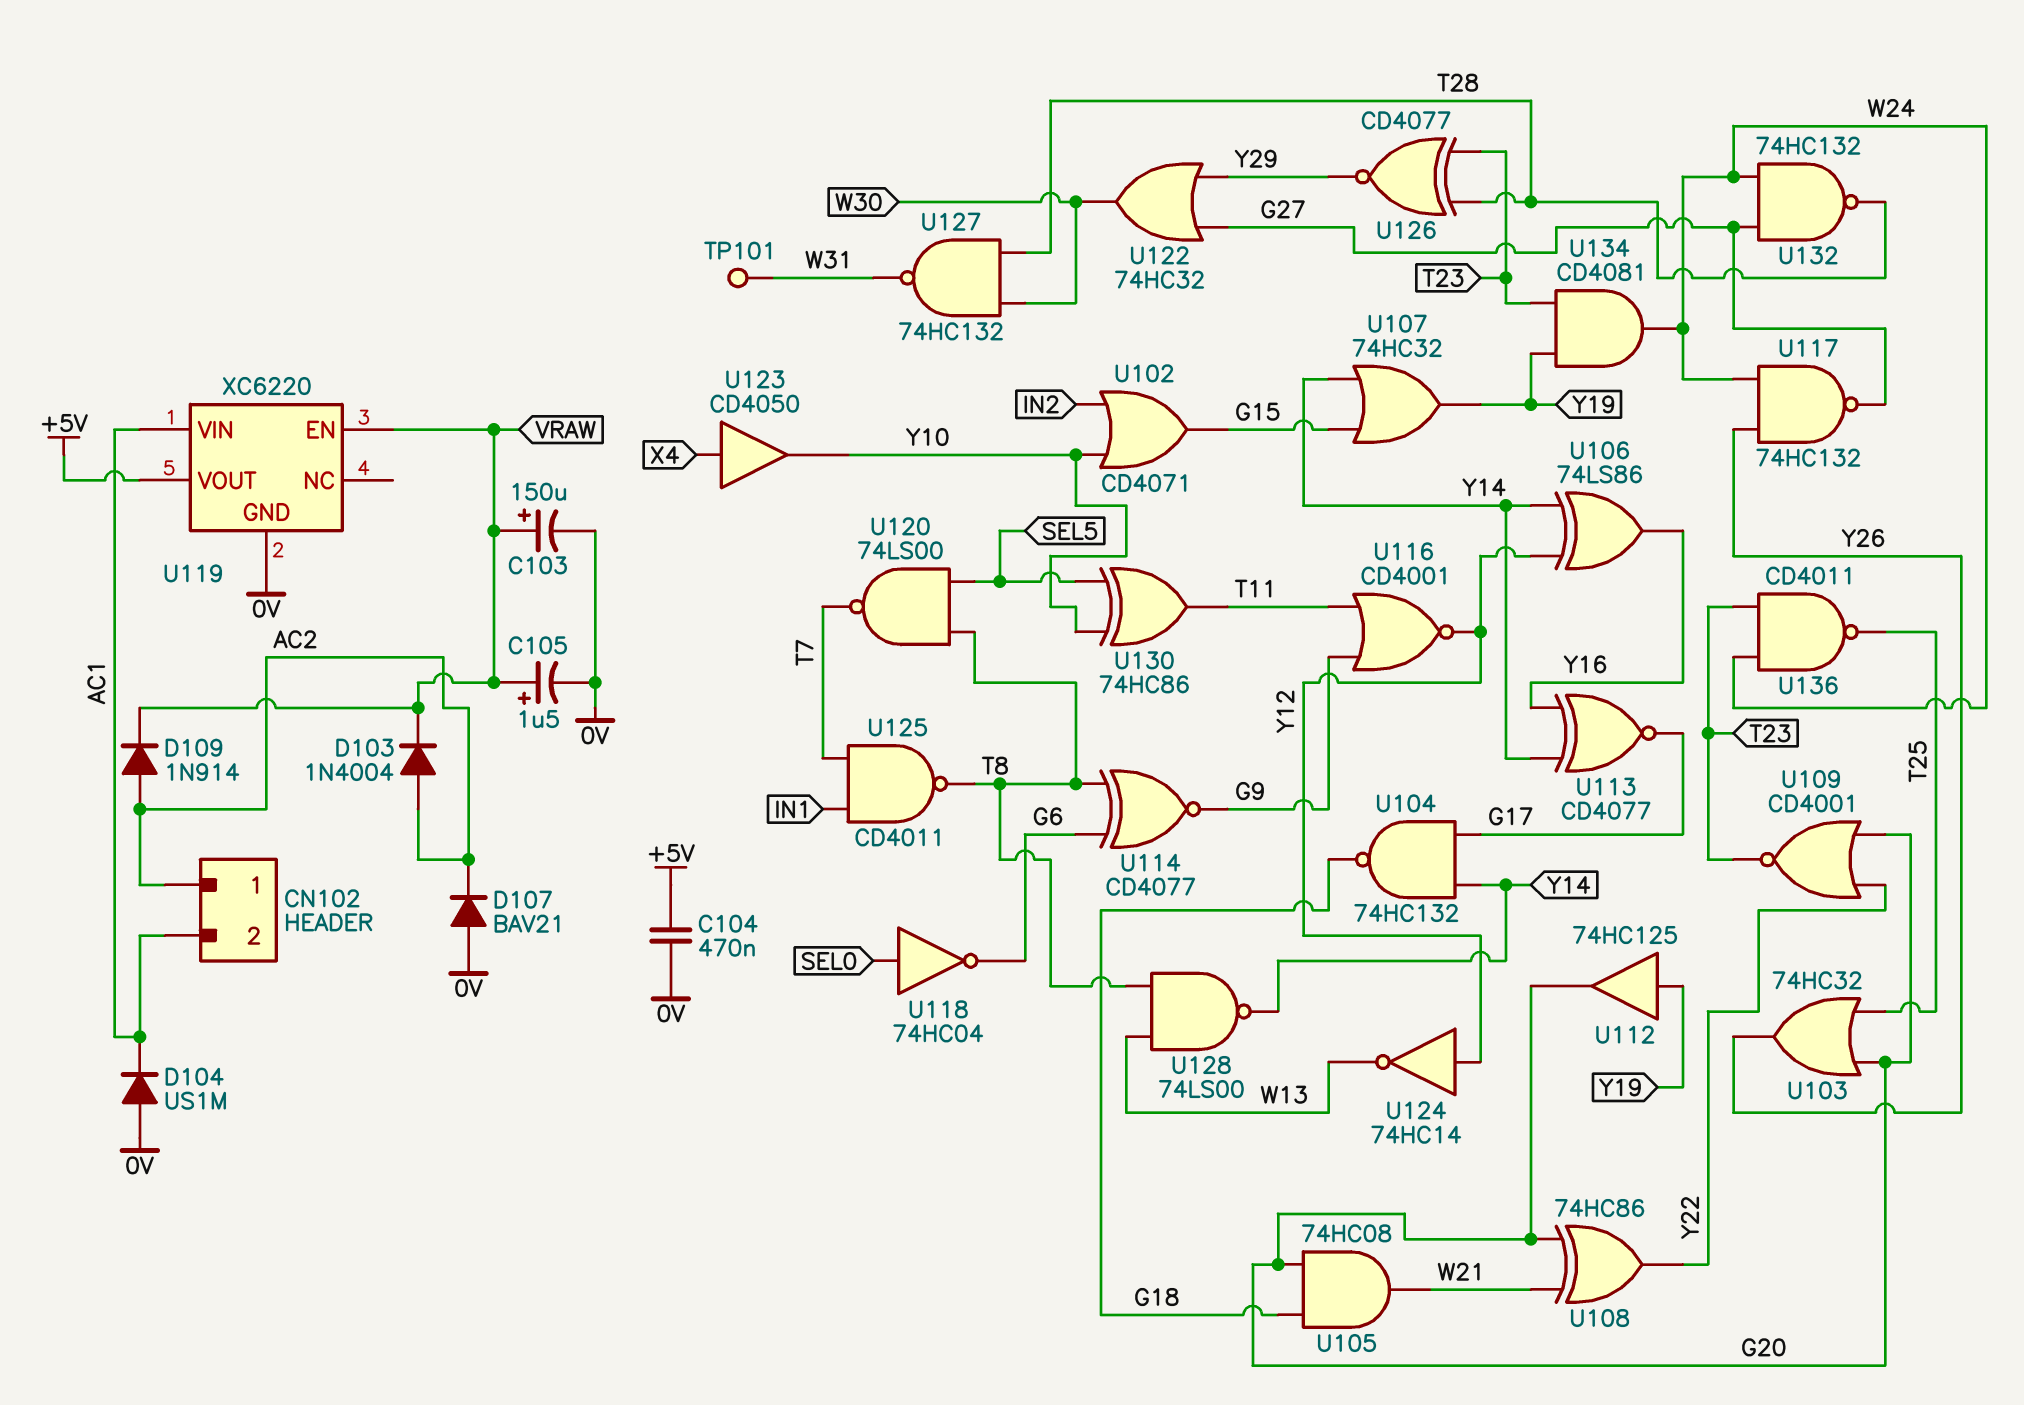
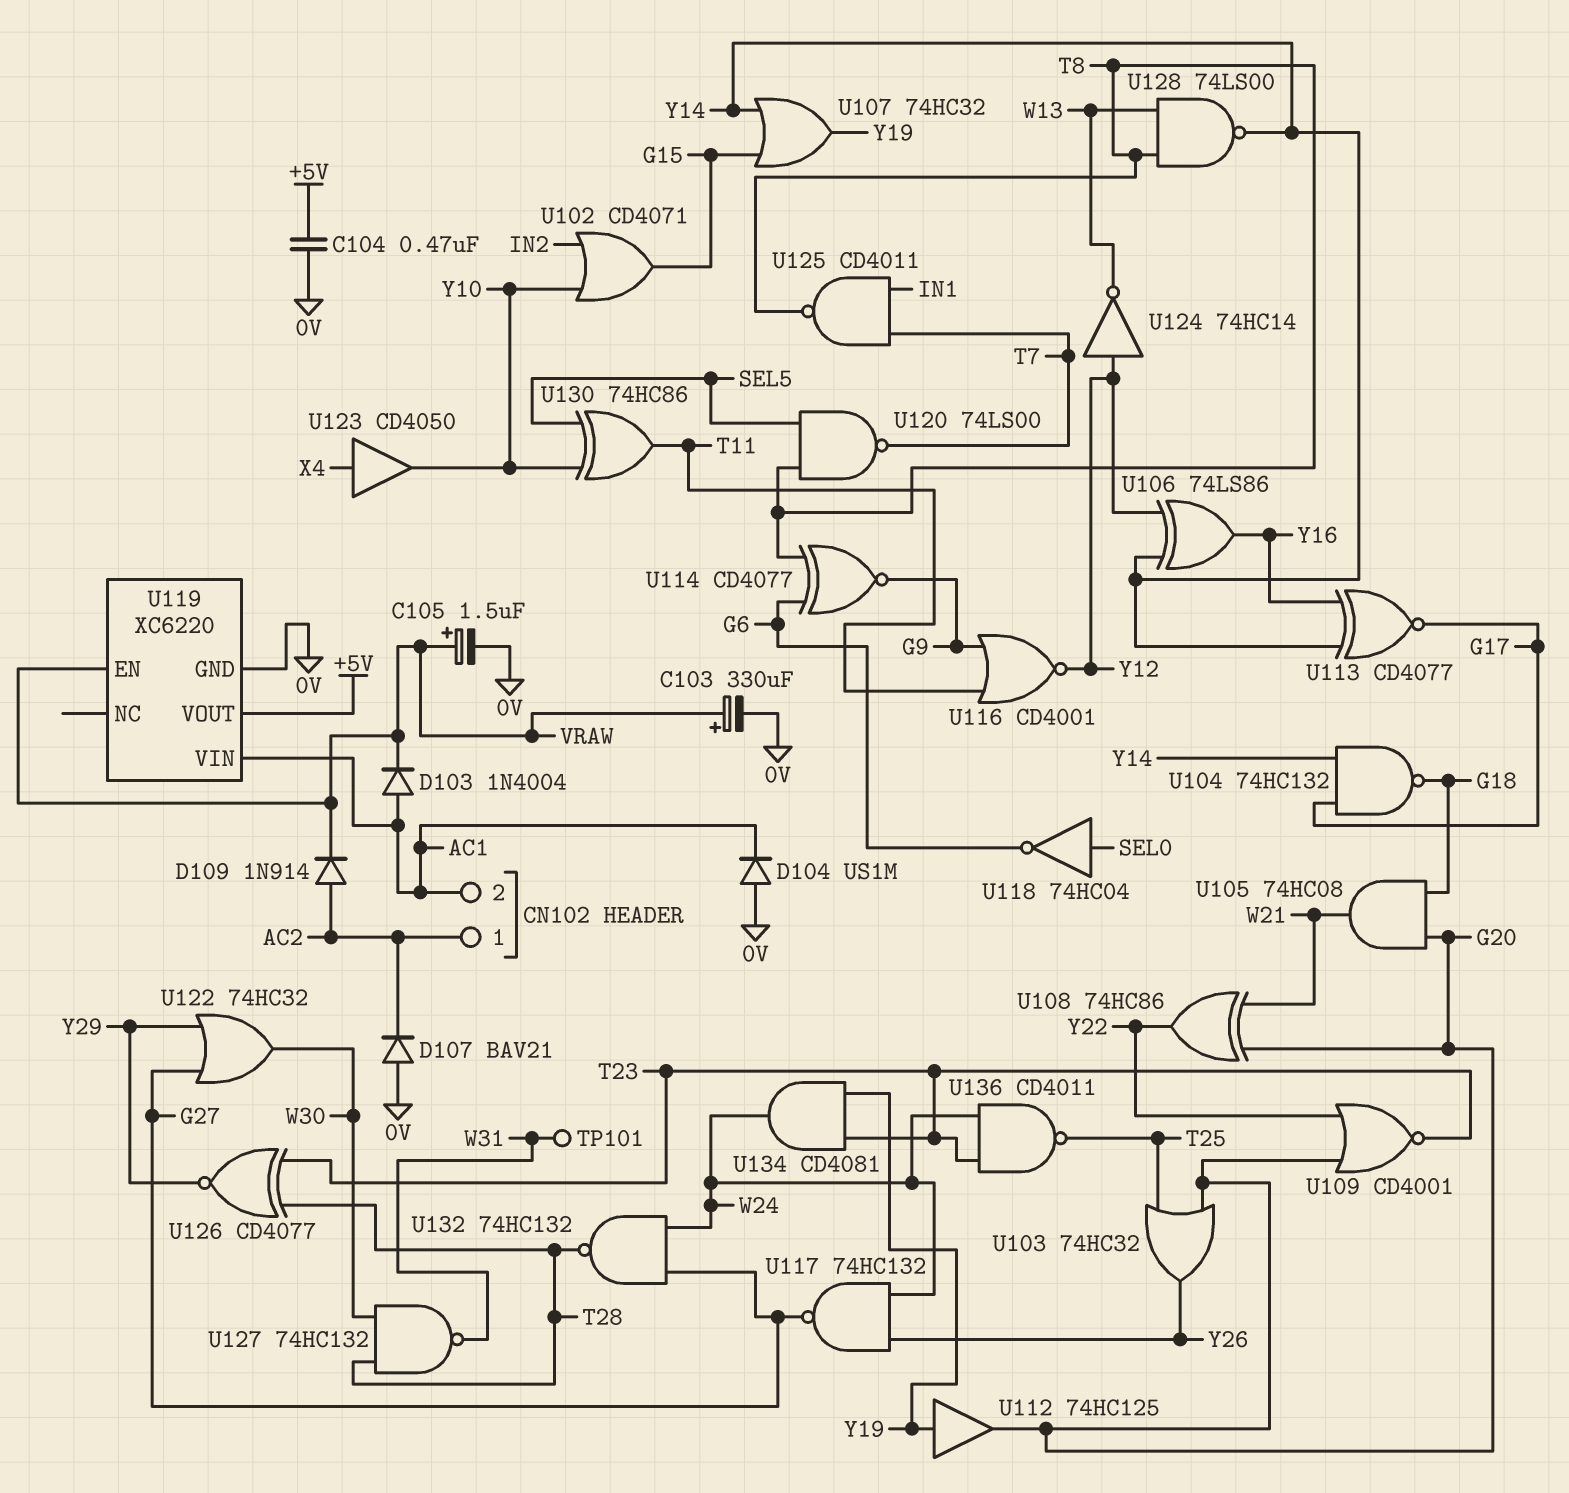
C103: 150uF (plus VRAW, minus 0V) -> 330uF (plus VRAW, minus 0V)
D103: diode 1N4004 (A AC2, K VRAW) -> diode 1N4004 (A AC1, K VRAW)

